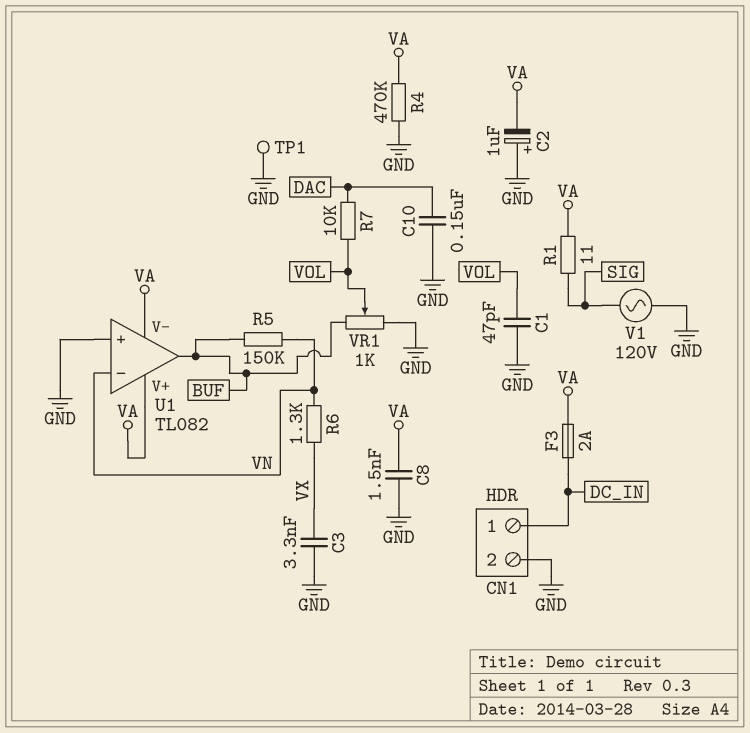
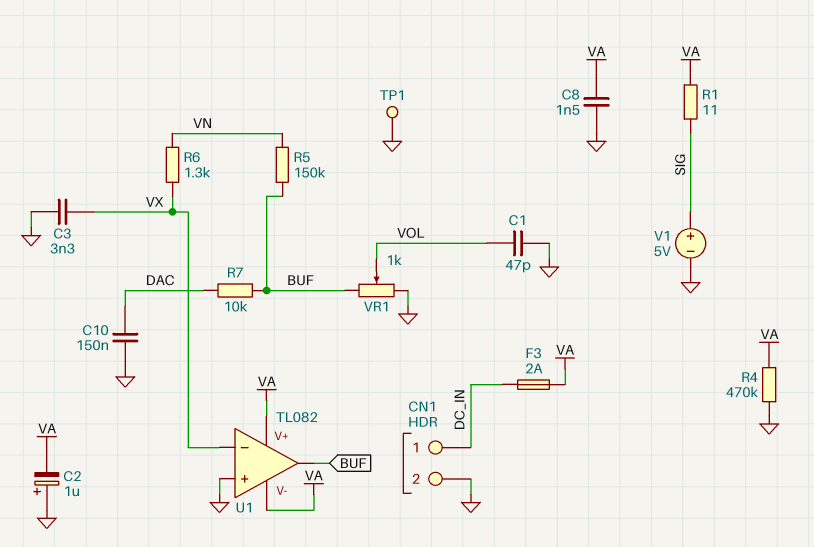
R7: 10k (DAC, VOL) -> 10k (BUF, DAC)
U1 pin in-: VN -> VX
V1: AC 120V (GND, SIG) -> 5V (plus SIG, minus GND)

